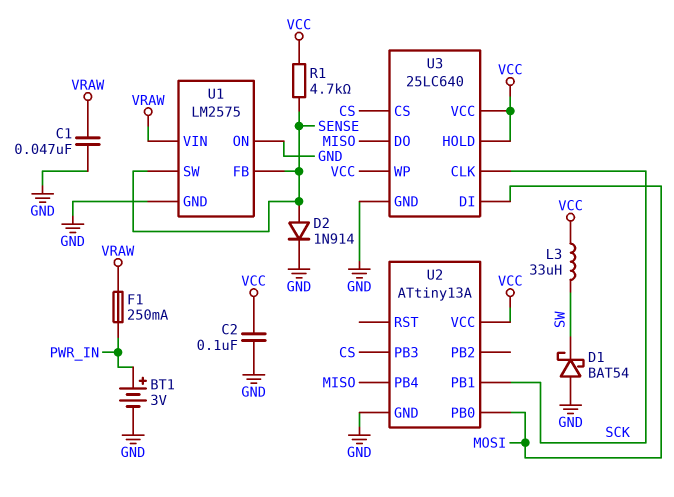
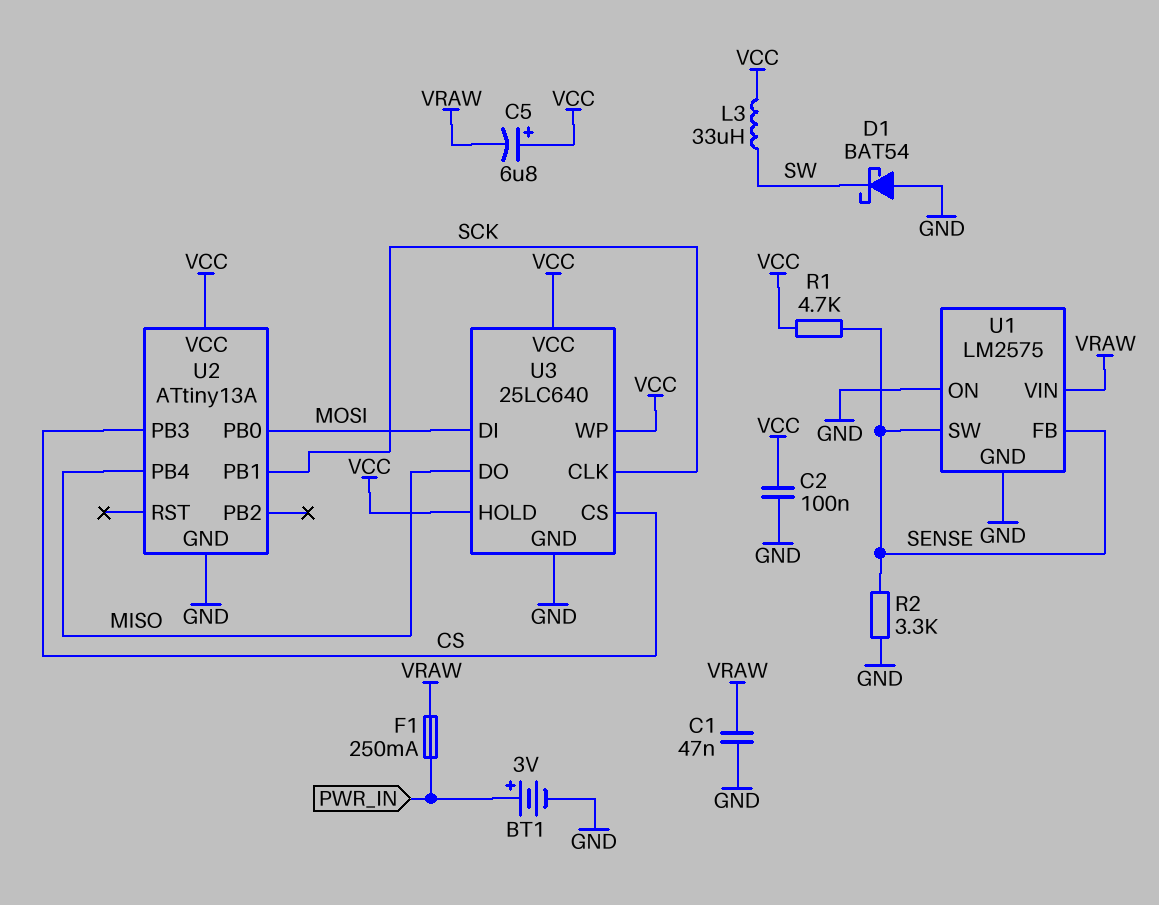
C5: none -> 6.8uF (plus VCC, minus VRAW)
D2: diode 1N914 (A SENSE, K GND) -> none
R2: none -> 3.3k (GND, SENSE)

